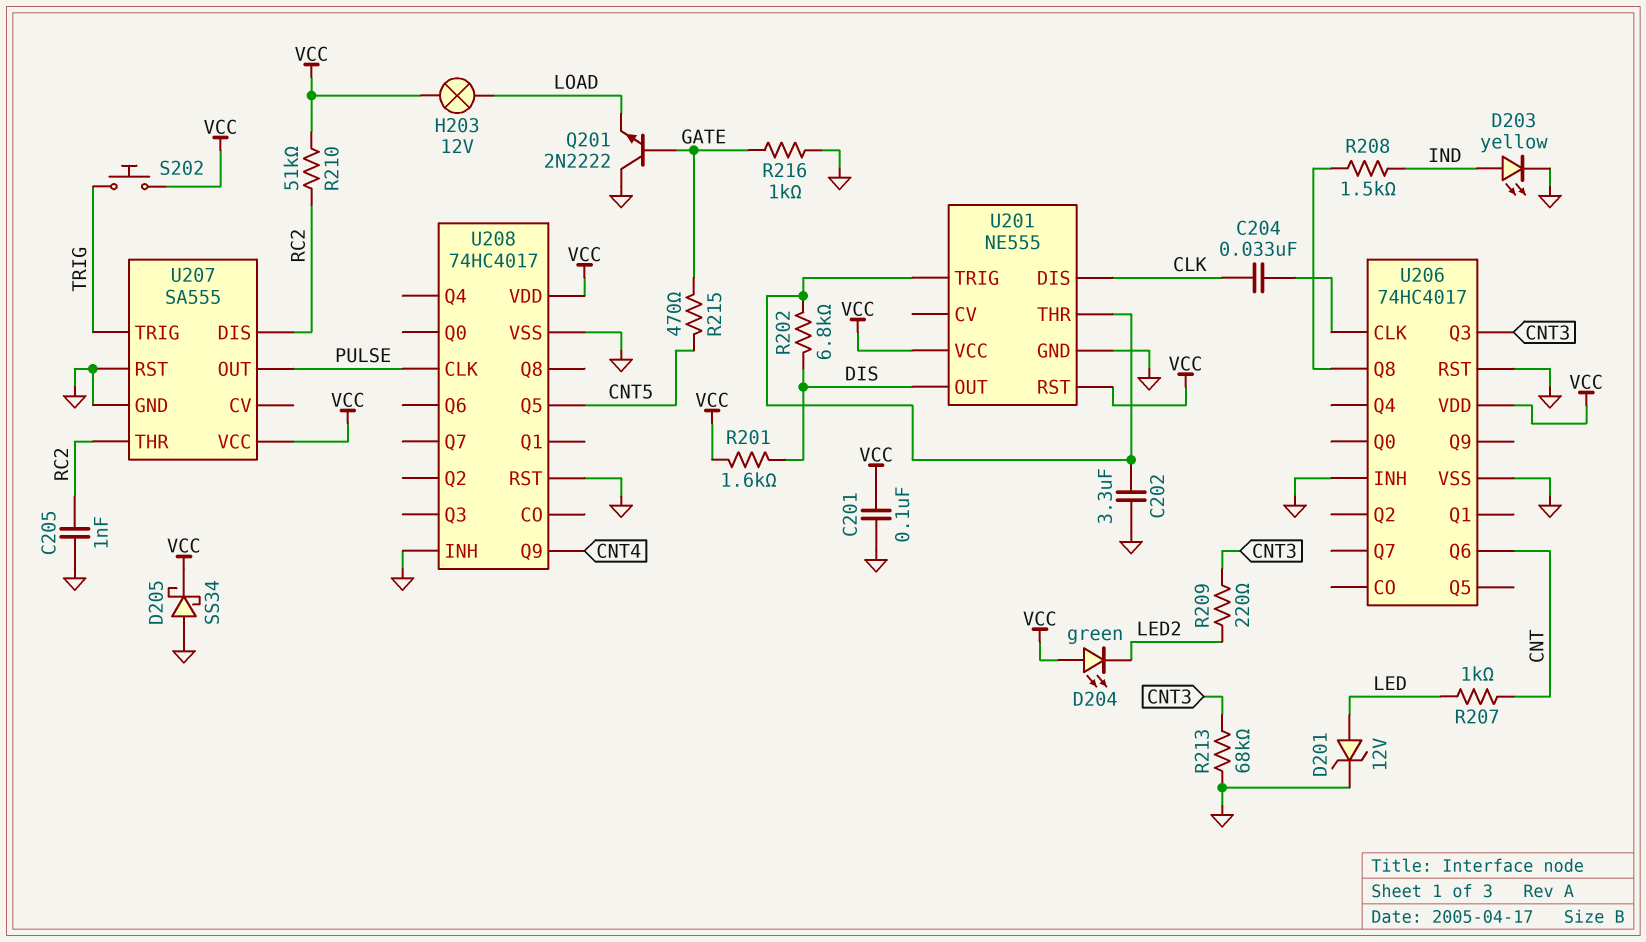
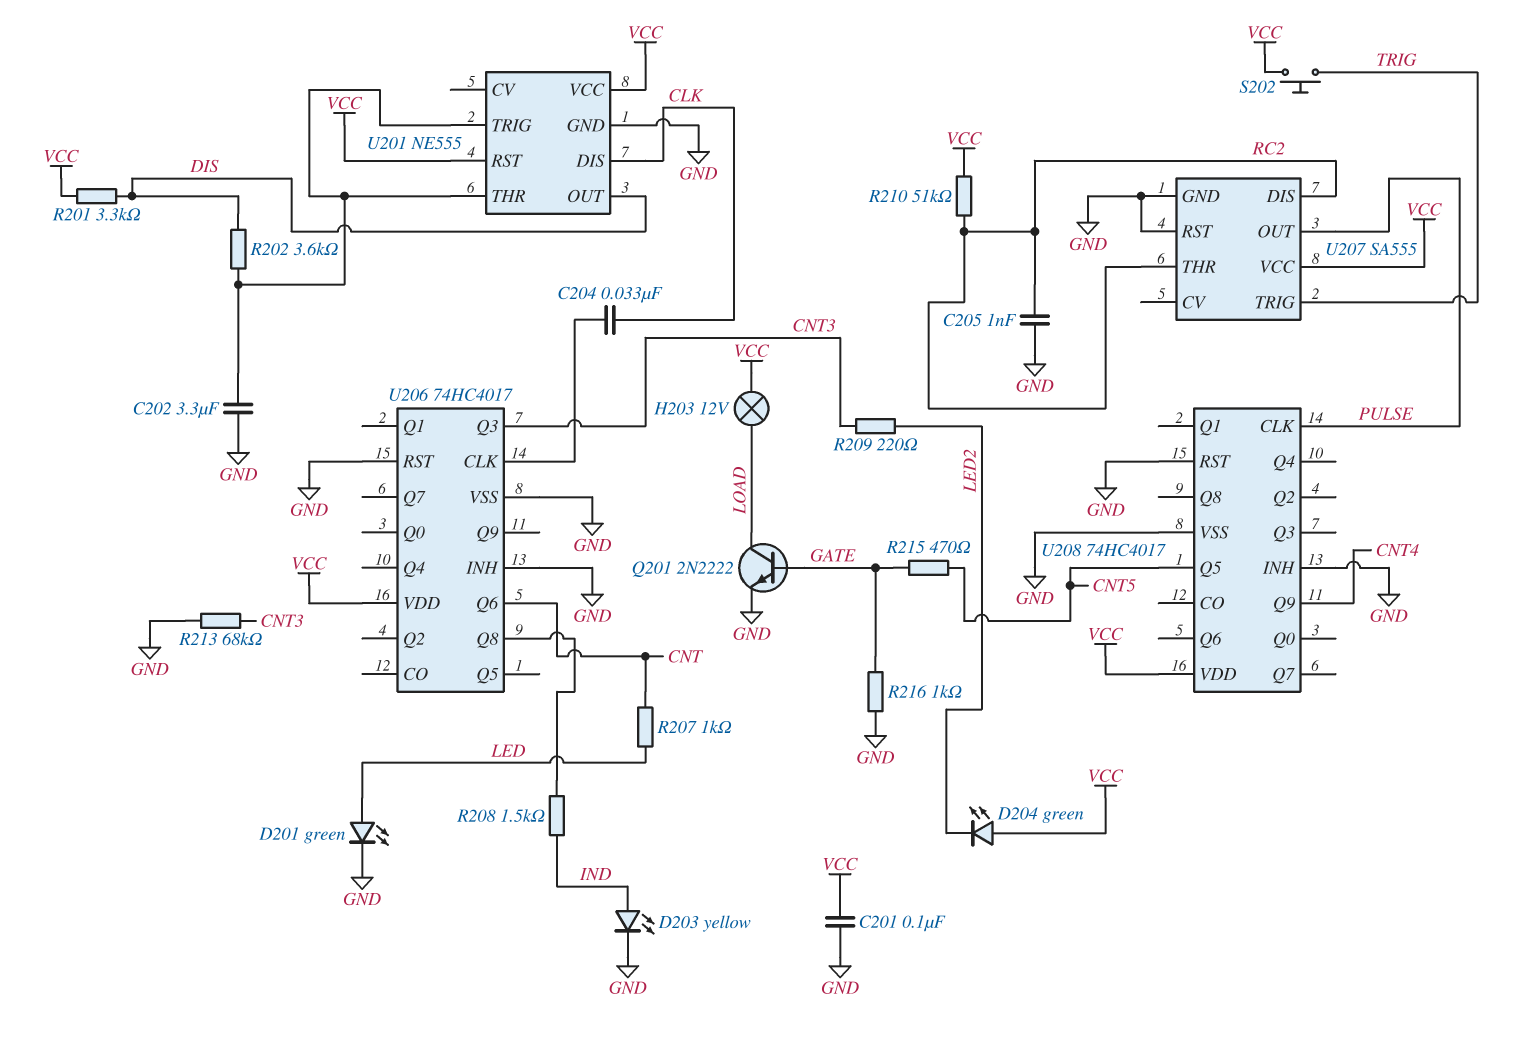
D201: zener 12V (A LED, K GND) -> LED green (A LED, K GND)
D205: schottky SS34 (A GND, K VCC) -> none
Q201: NPN 2N2222 (B GATE, C GND, E LOAD) -> NPN 2N2222 (B GATE, C LOAD, E GND)
R201: 1.6k (DIS, VCC) -> 3.3k (DIS, VCC)
R202: 6.8k (DIS, U201/THR) -> 3.6k (DIS, U201/THR)

